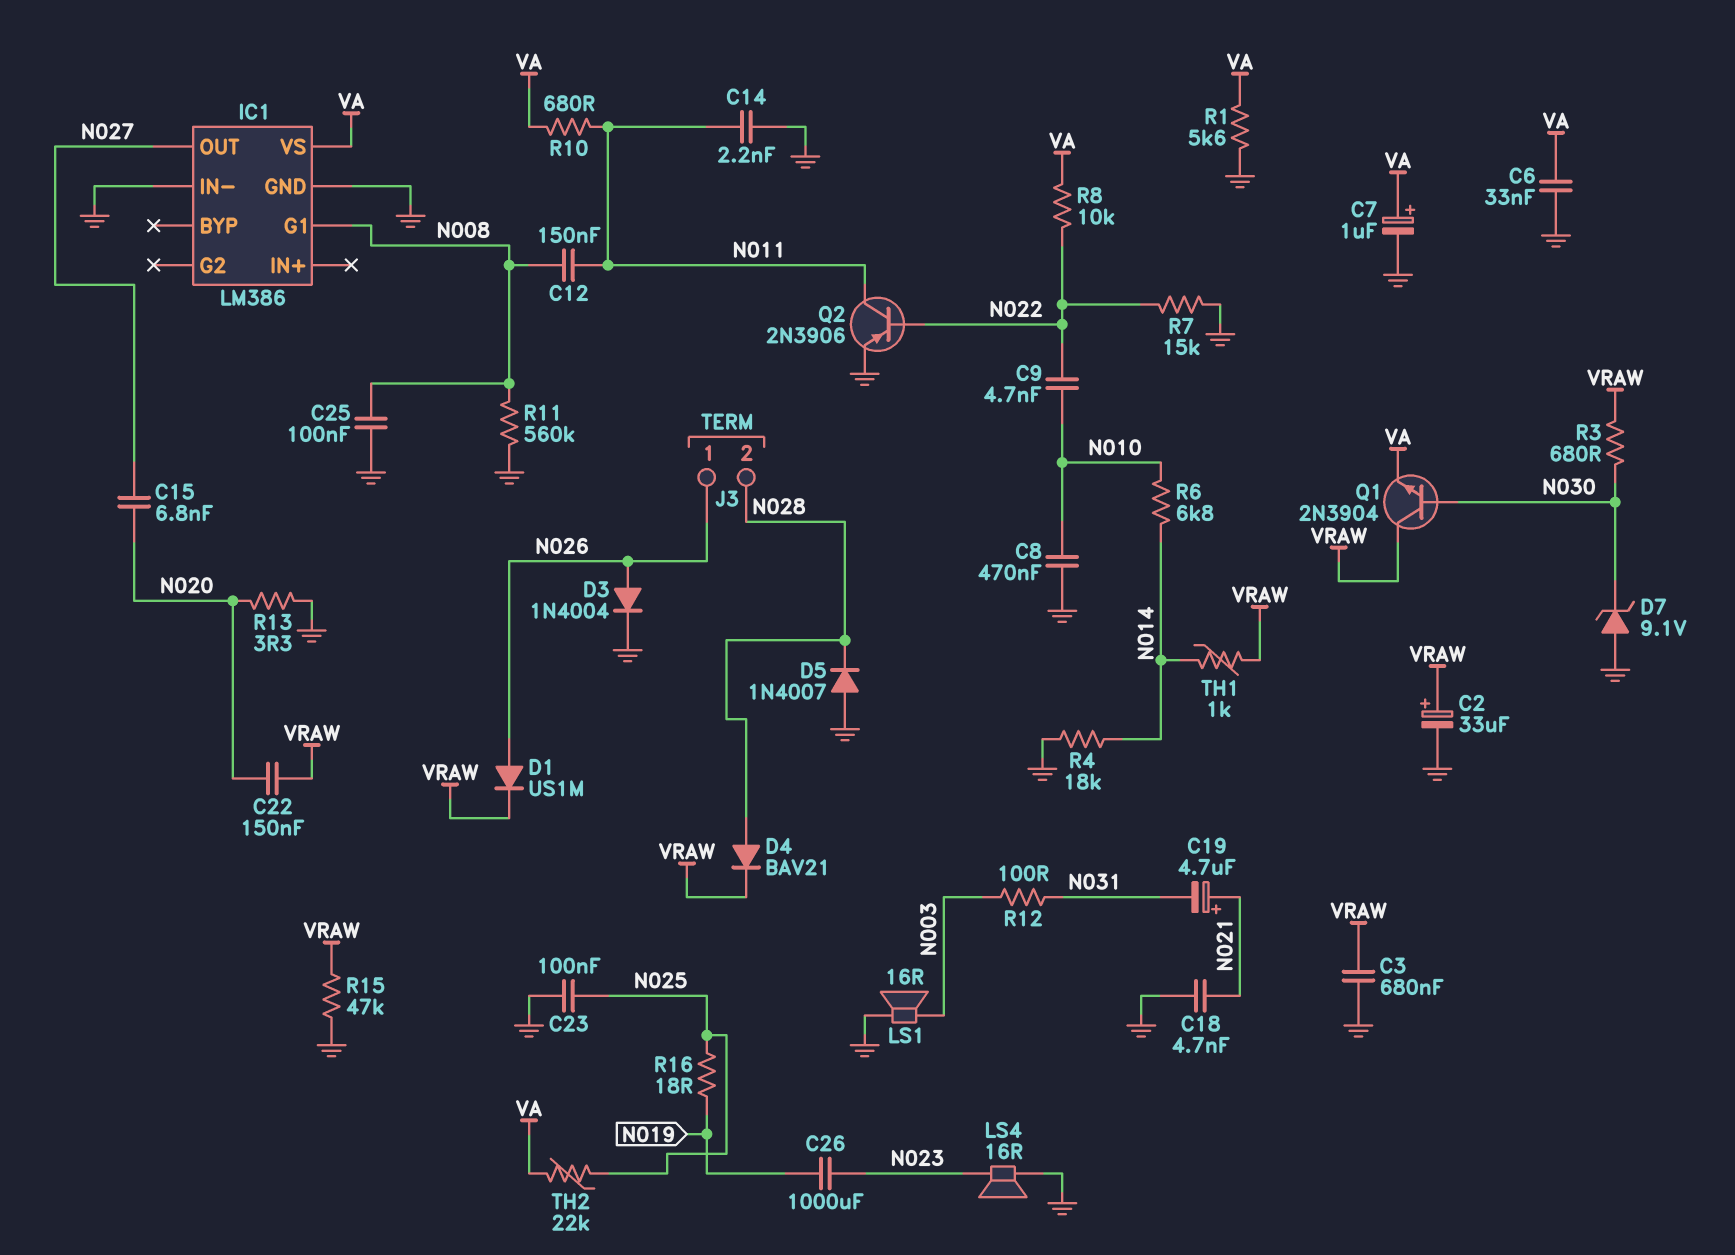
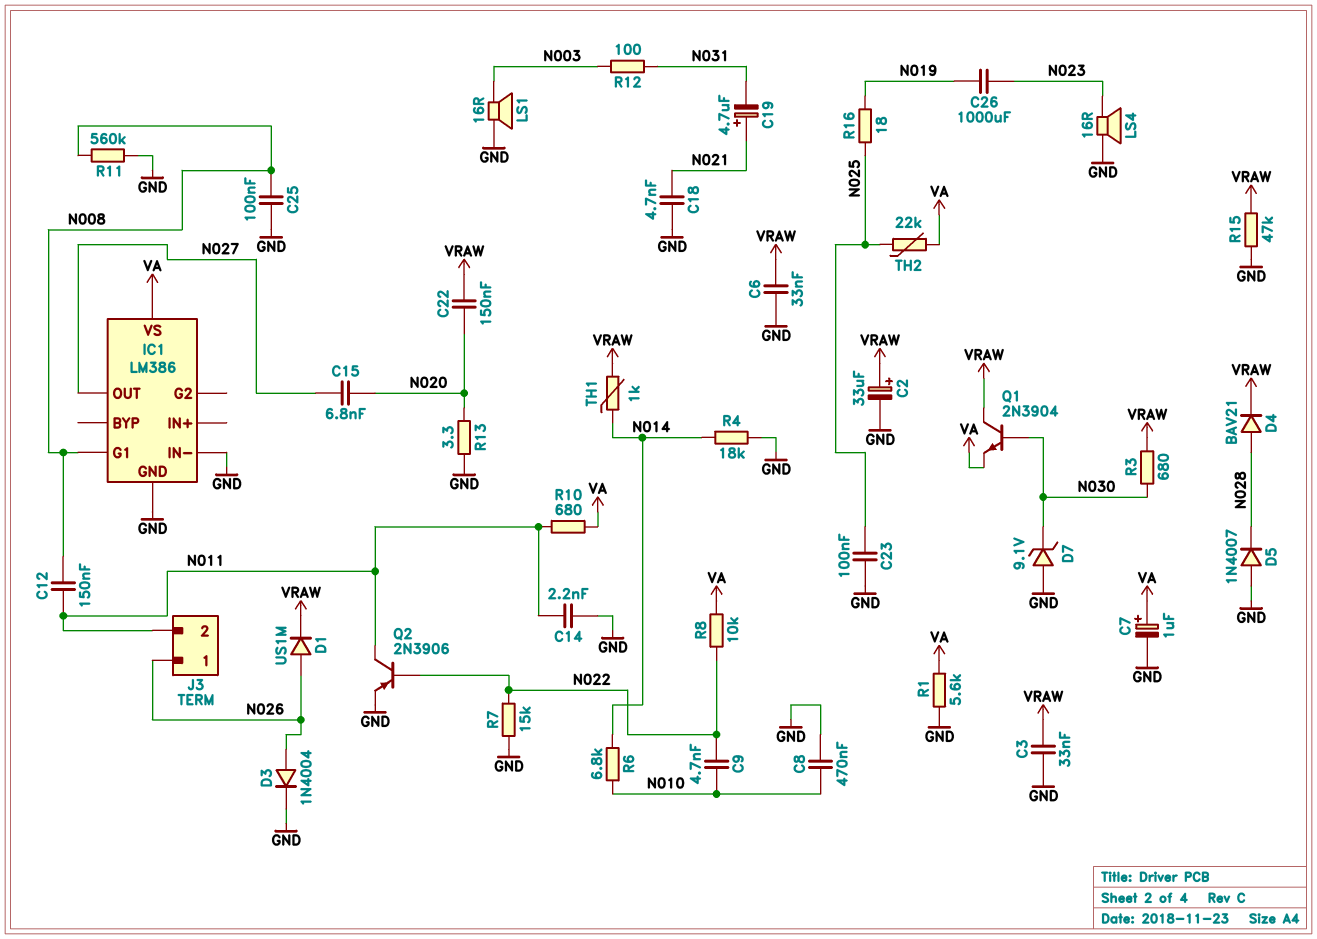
C3: 680nF (GND, VRAW) -> 33nF (GND, VRAW)
C6: 33nF (GND, VA) -> 33nF (GND, VRAW)
J3 pin 2: N028 -> N011

